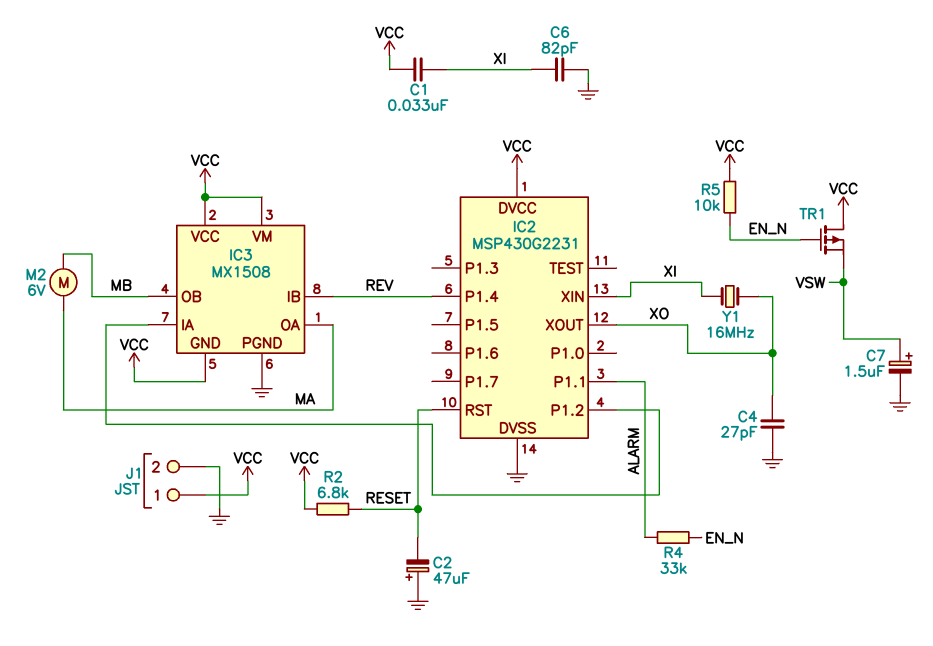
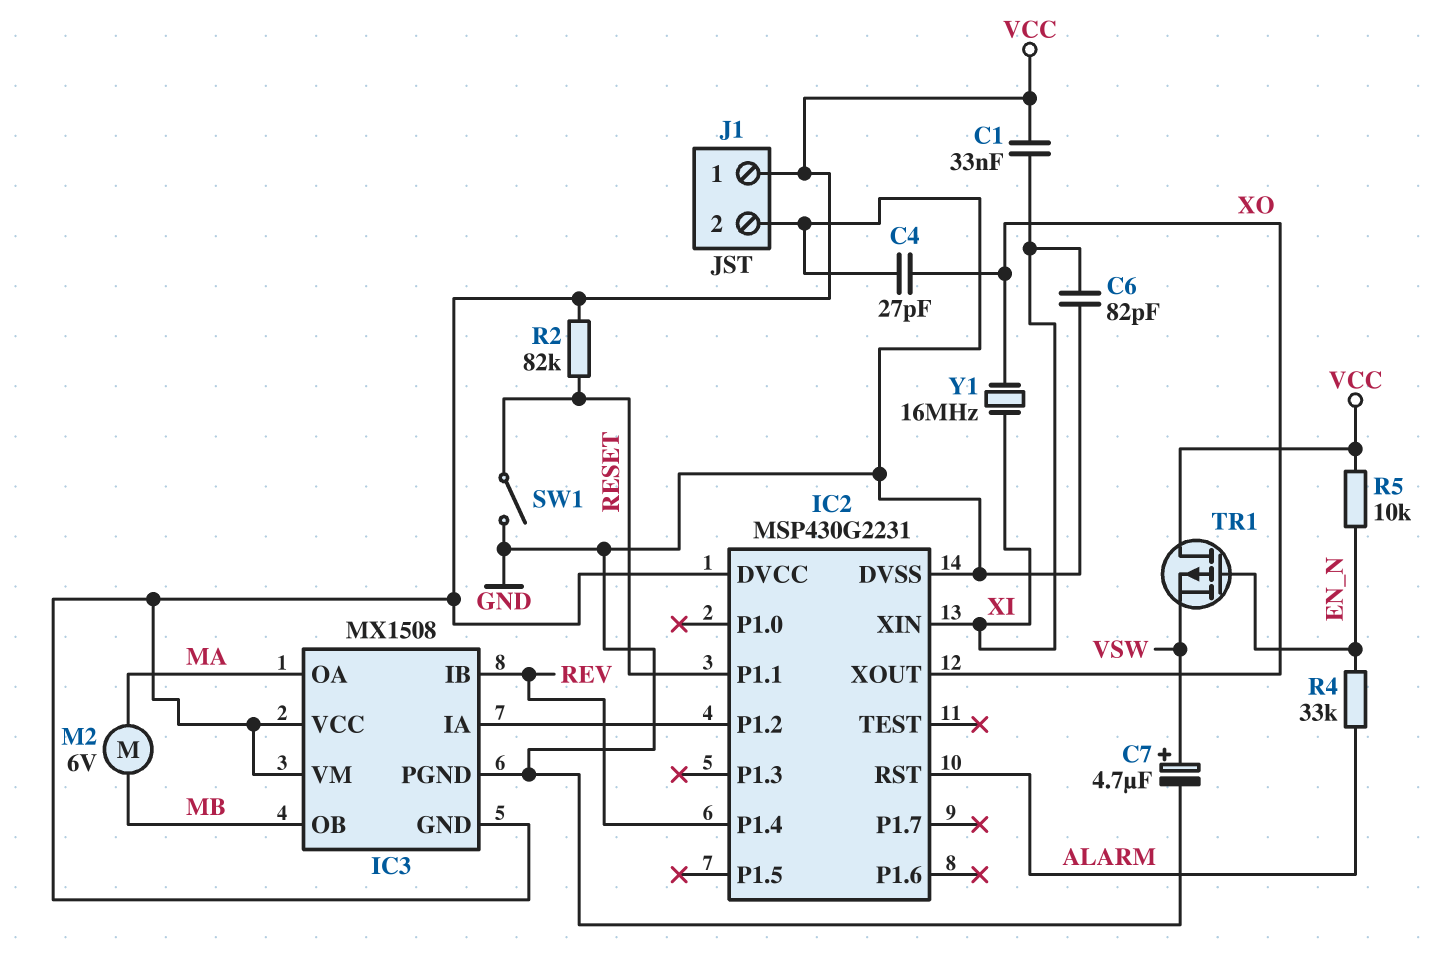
C2: 47uF (plus GND, minus RESET) -> none
C7: 1.5uF (plus VSW, minus GND) -> 4.7uF (plus VSW, minus GND)
IC2 pin P1.1: ALARM -> RESET
IC2 pin RST: RESET -> ALARM
R2: 6.8k (RESET, VCC) -> 82k (RESET, VCC)
SW1: none -> switch (GND, RESET)

